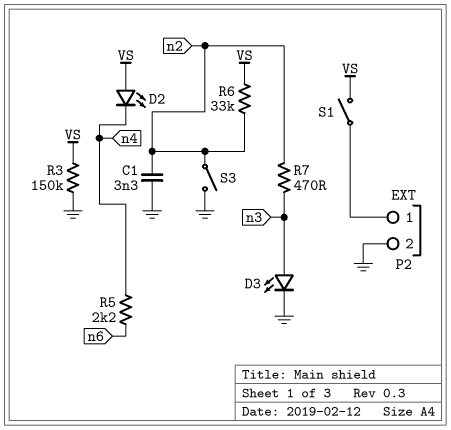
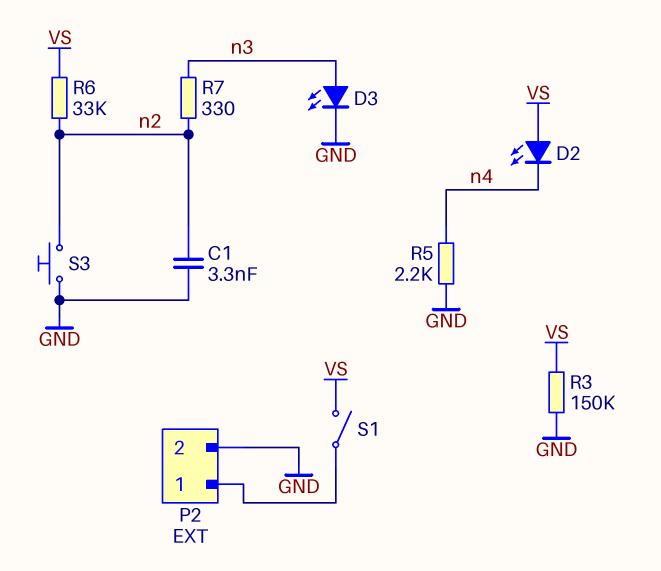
R5: 2.2k (n4, n6) -> 2.2k (GND, n4)
R7: 470 (n2, n3) -> 330 (n2, n3)
S3: switch (GND, n2) -> button (GND, n2)

